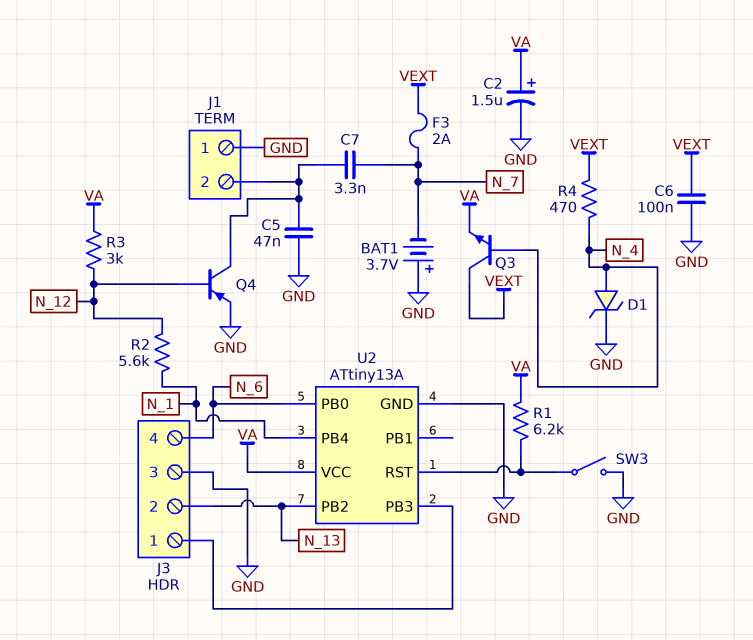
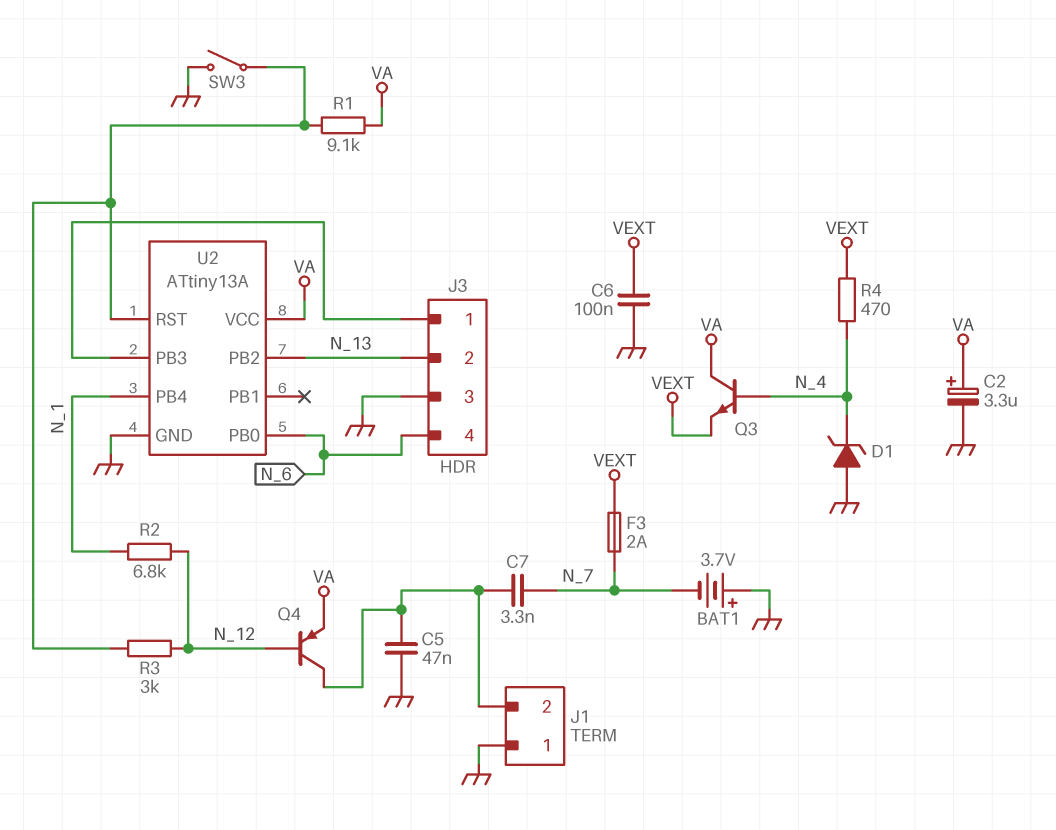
C2: 1.5uF (plus VA, minus GND) -> 3.3uF (plus VA, minus GND)
D1: zener (A N_4, K GND) -> zener (A GND, K N_4)
Q3: NPN (B N_4, C VEXT, E VA) -> NPN (B N_4, C VA, E VEXT)
Q4: PNP (B N_12, C J1/2, E GND) -> PNP (B N_12, C J1/2, E VA)
R1: 6.2k (U2/RST, VA) -> 9.1k (U2/RST, VA)
R2: 5.6k (N_1, N_12) -> 6.8k (N_1, N_12)
R3: 3k (N_12, VA) -> 3k (N_12, U2/RST)

